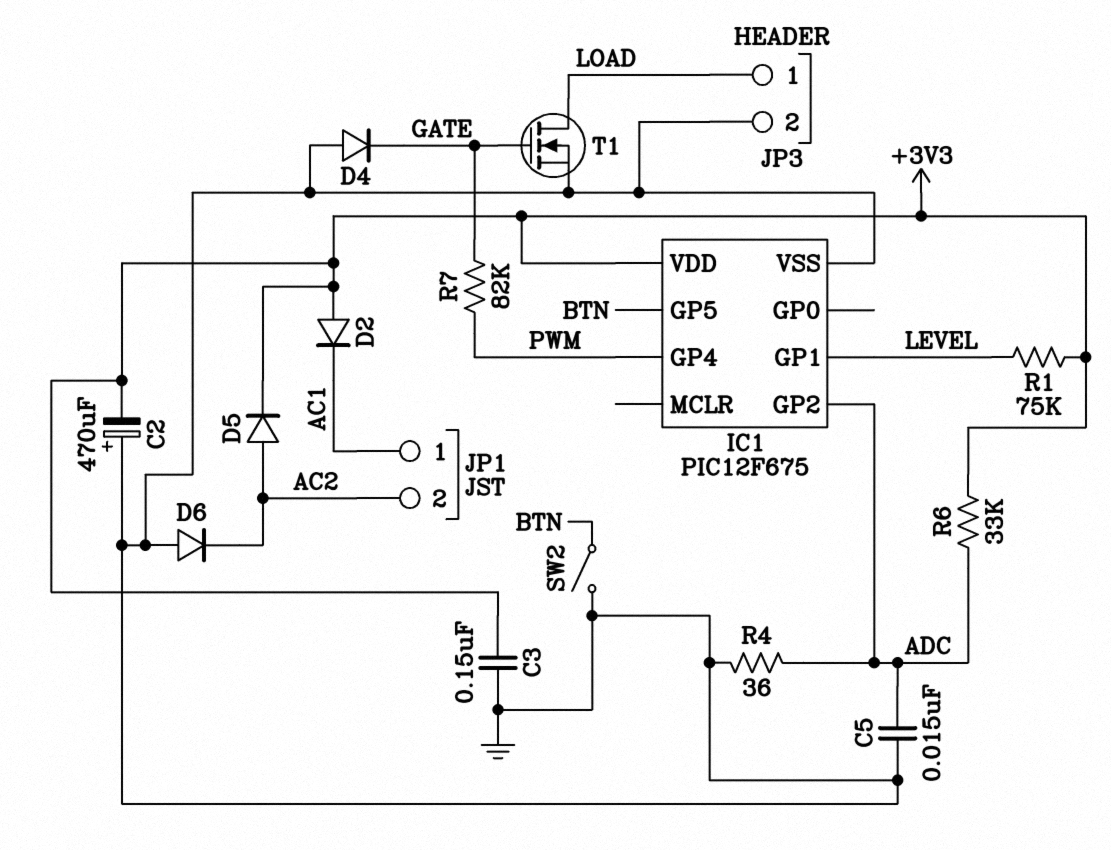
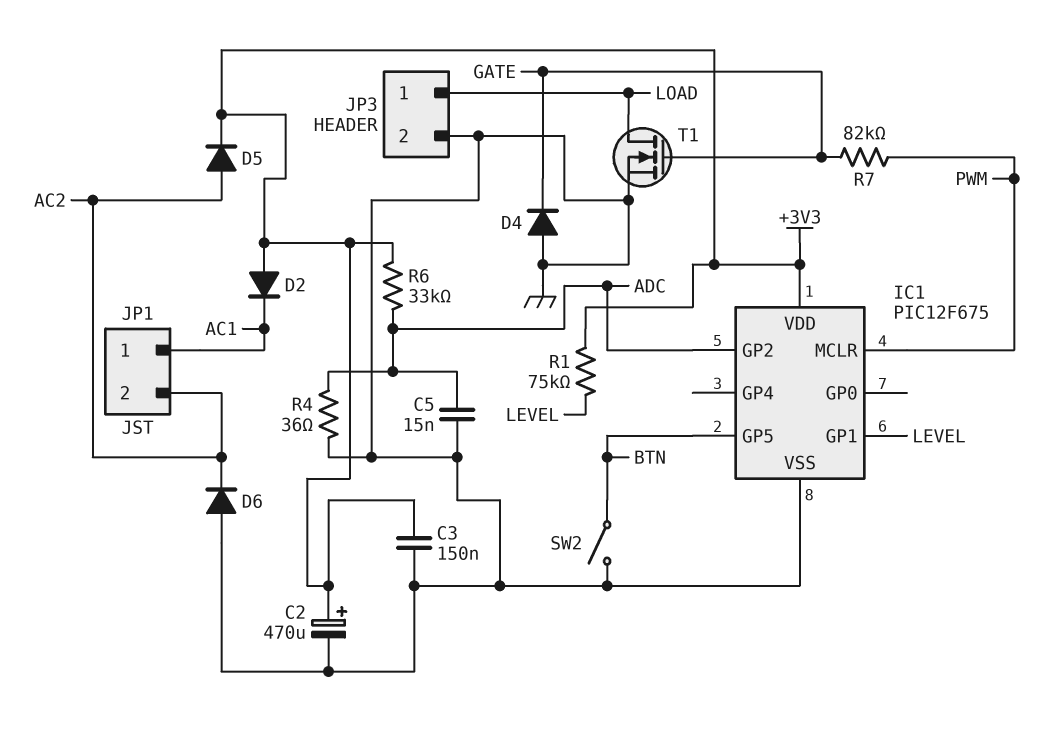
C2: 470uF (plus GND, minus +3V3) -> 470uF (plus +3V3, minus GND)
IC1 pin GP4: PWM -> none
IC1 pin MCLR: none -> PWM

